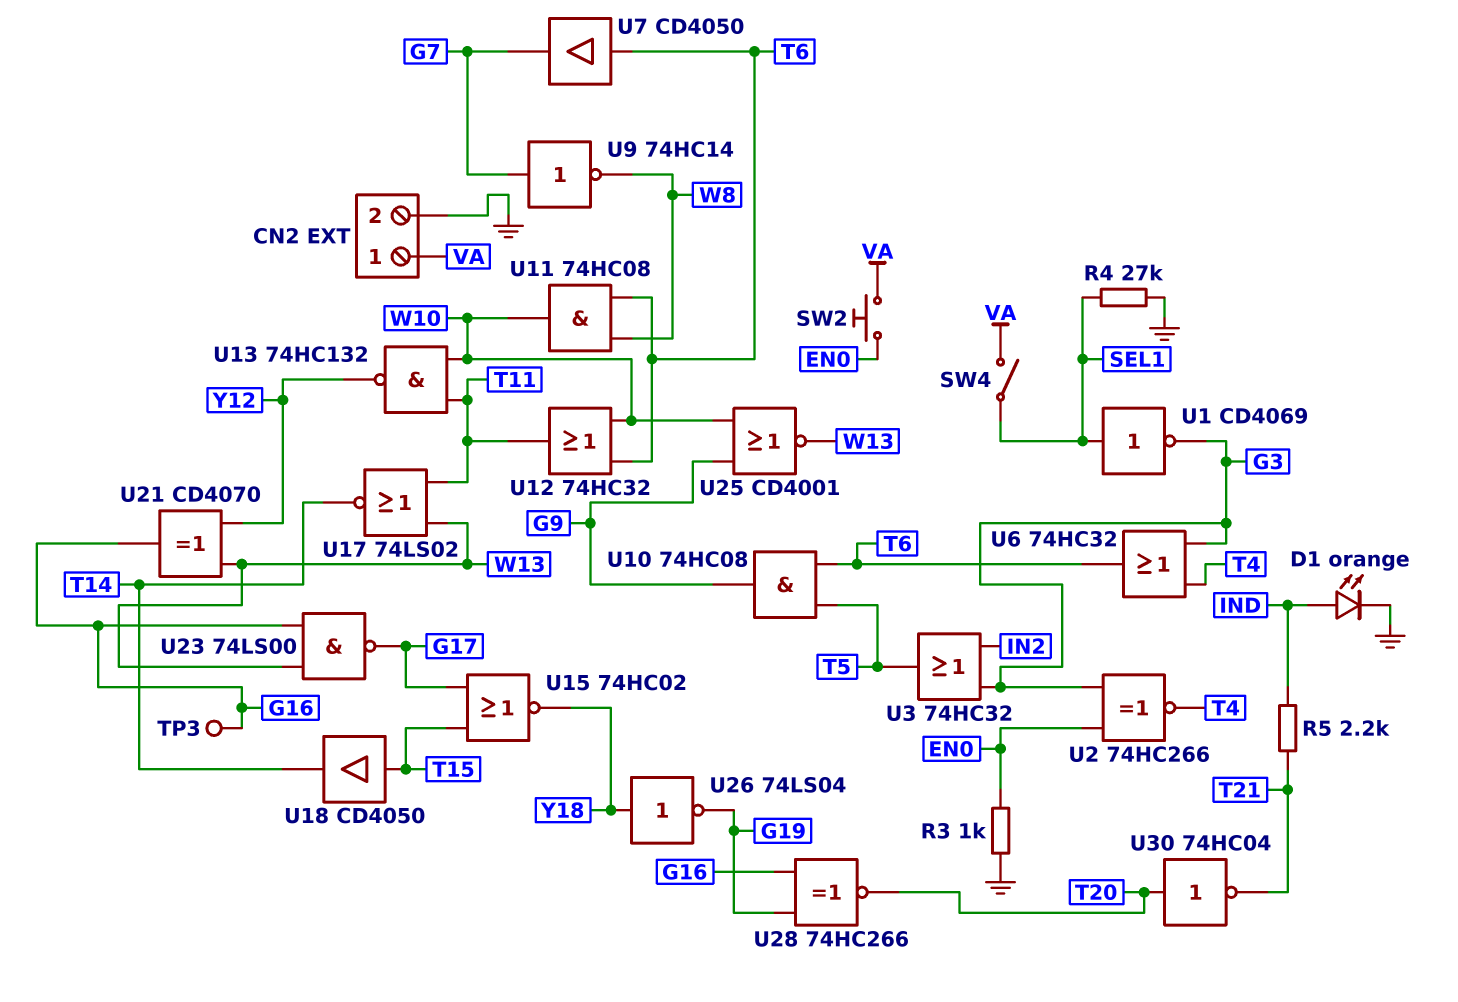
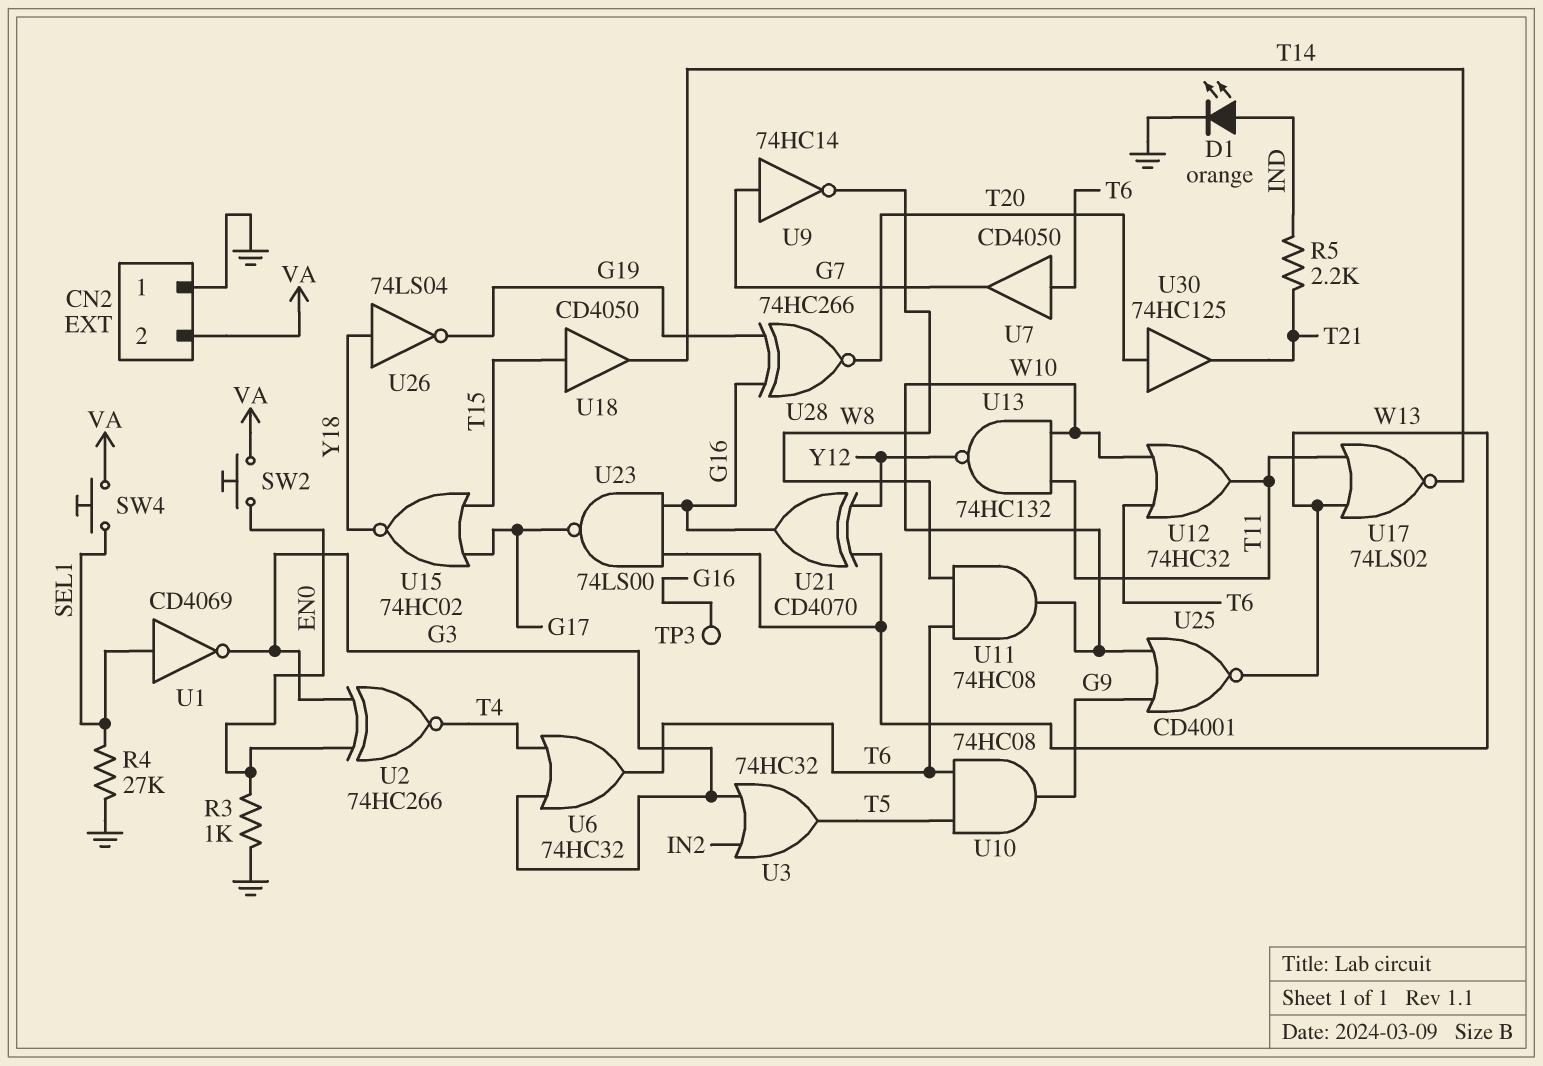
CN2 pin 1: VA -> GND
CN2 pin 2: GND -> VA
SW4: switch (SEL1, VA) -> button (SEL1, VA)
U30: NOT 74HC04 (in T20, out T21) -> buffer 74HC125 (in T20, out T21)

